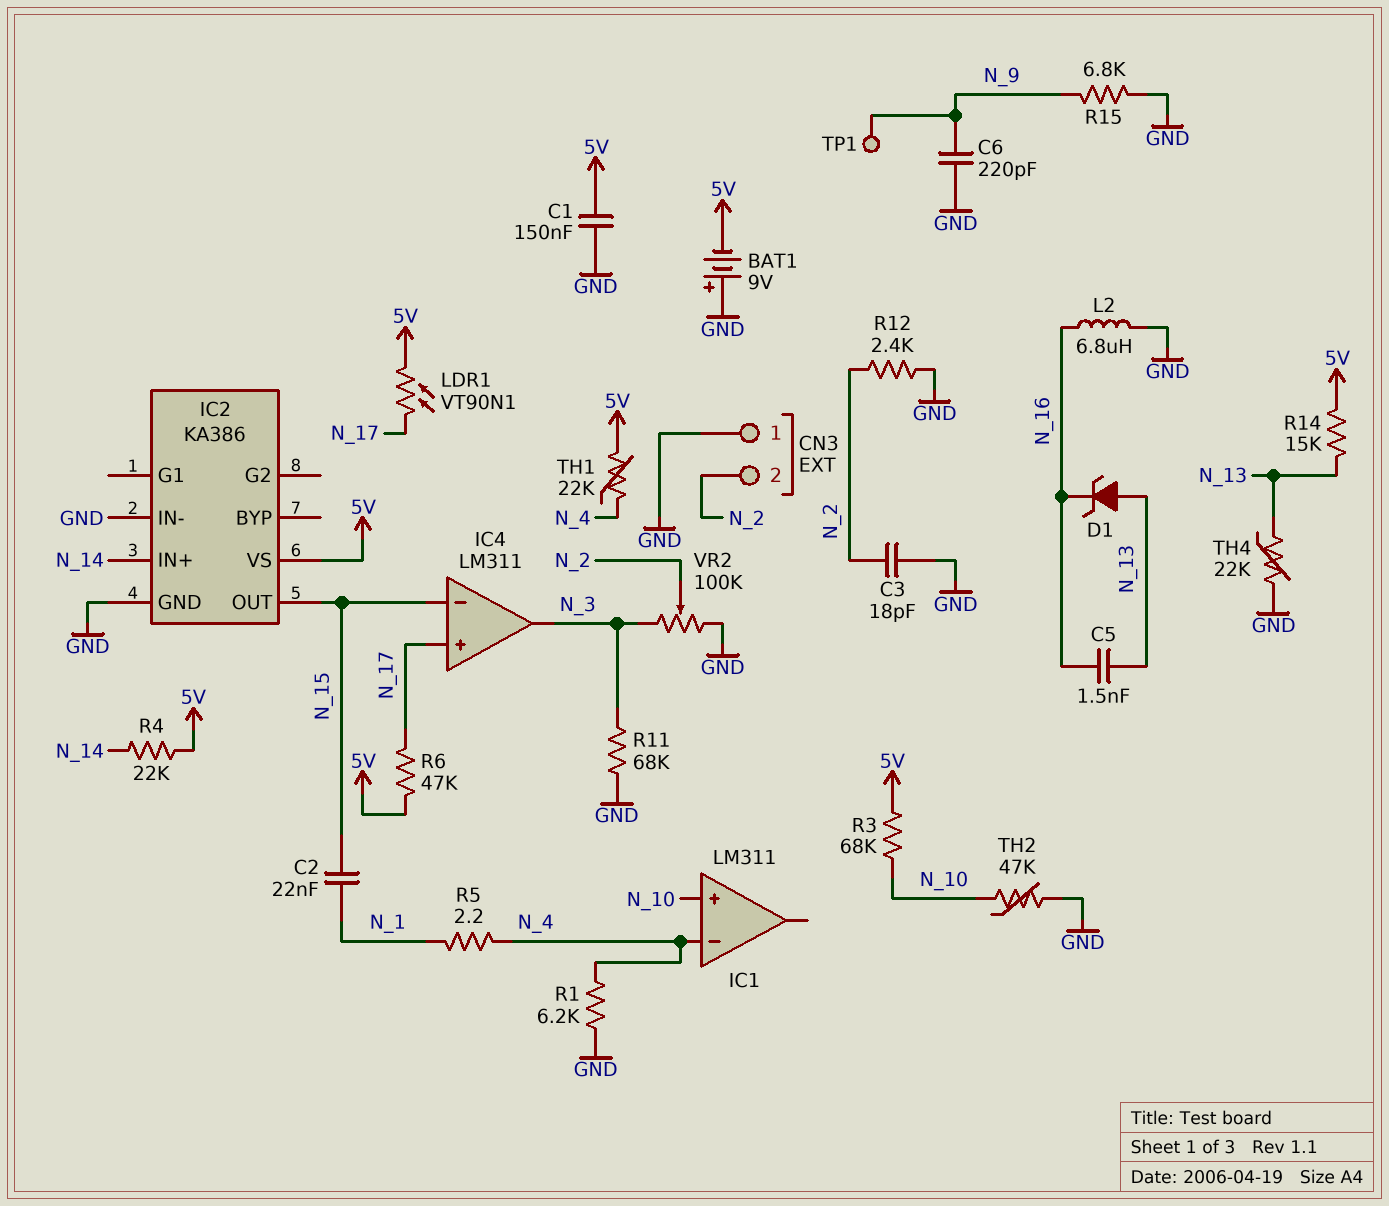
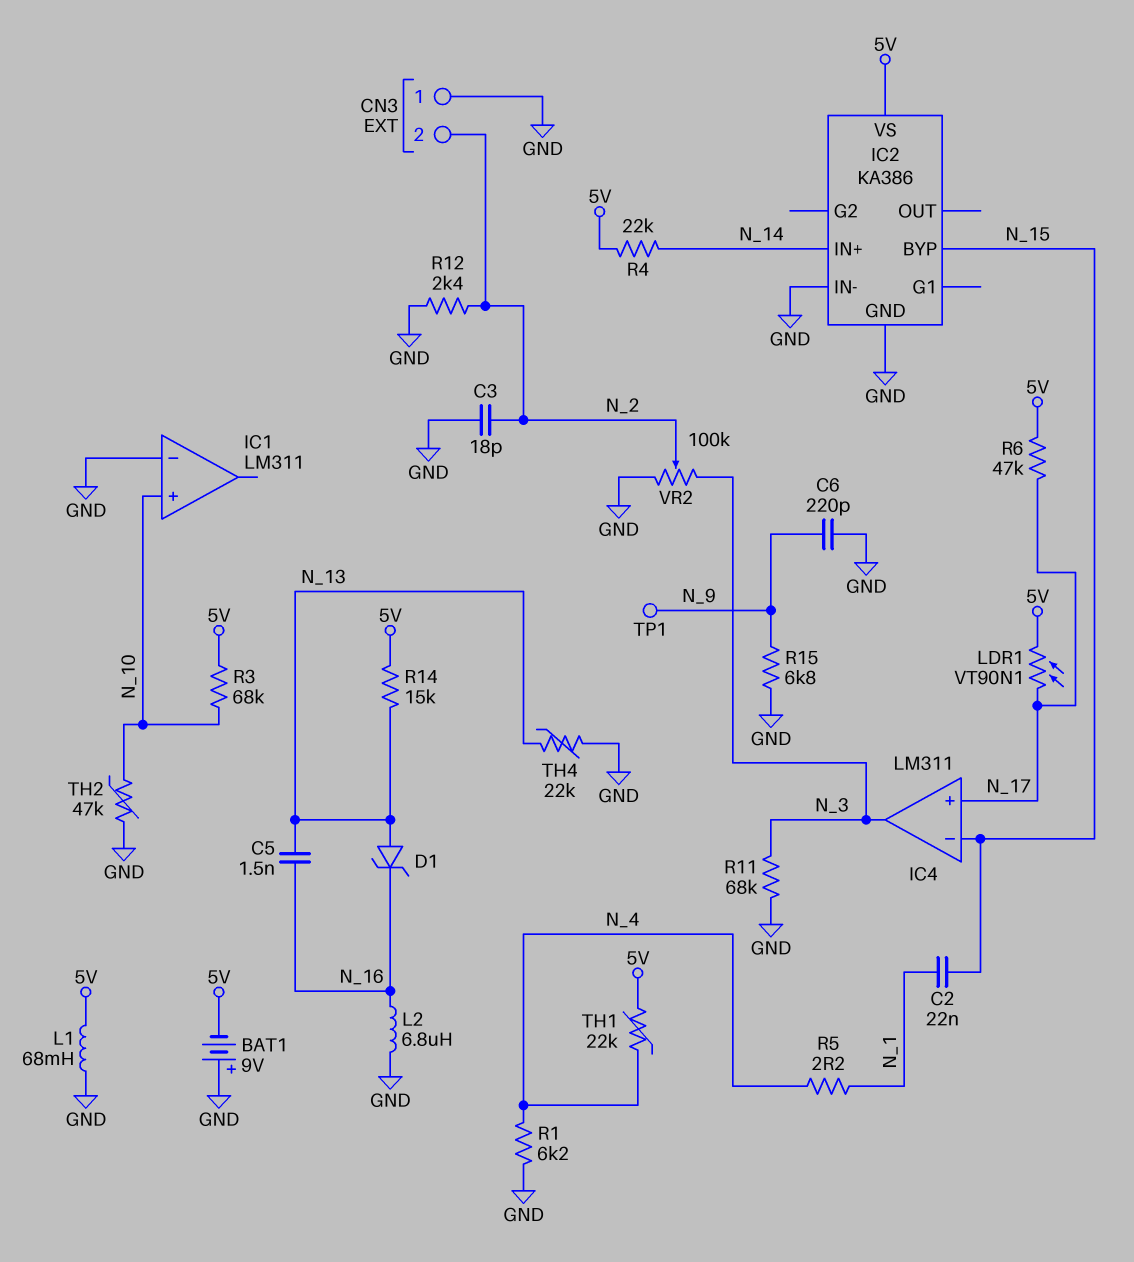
C1: 150nF (5V, GND) -> none
IC1 pin in-: N_4 -> GND
IC2 pin BYP: none -> N_15
IC2 pin OUT: N_15 -> none
L1: none -> 68mH (5V, GND)

